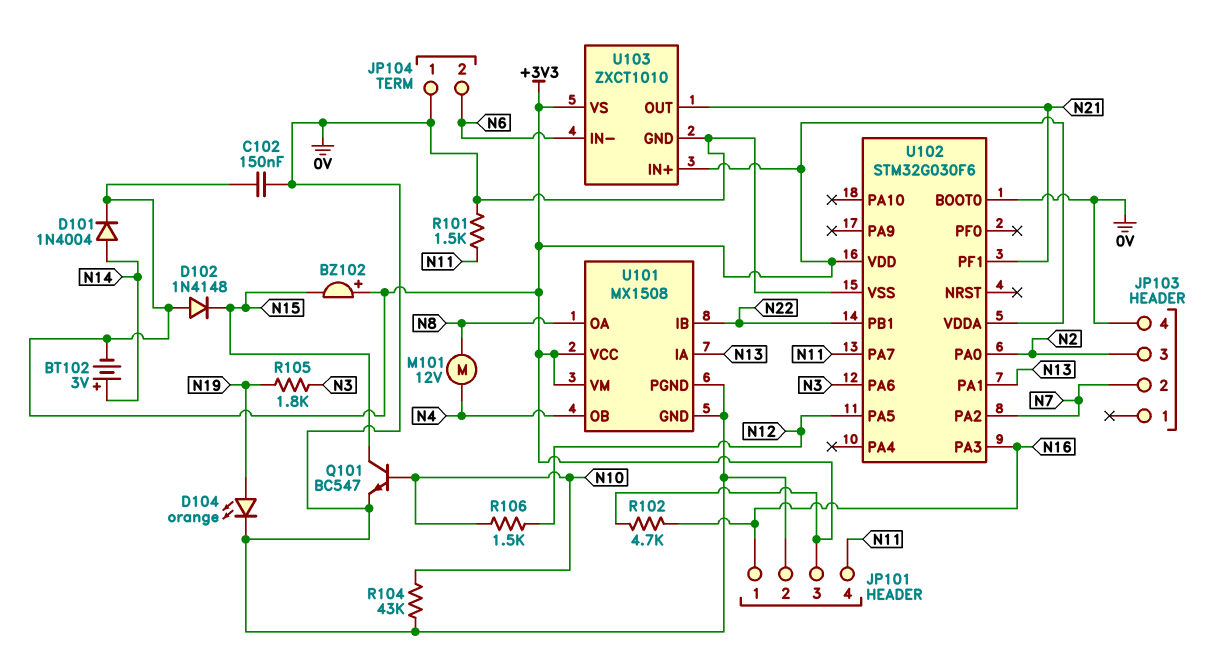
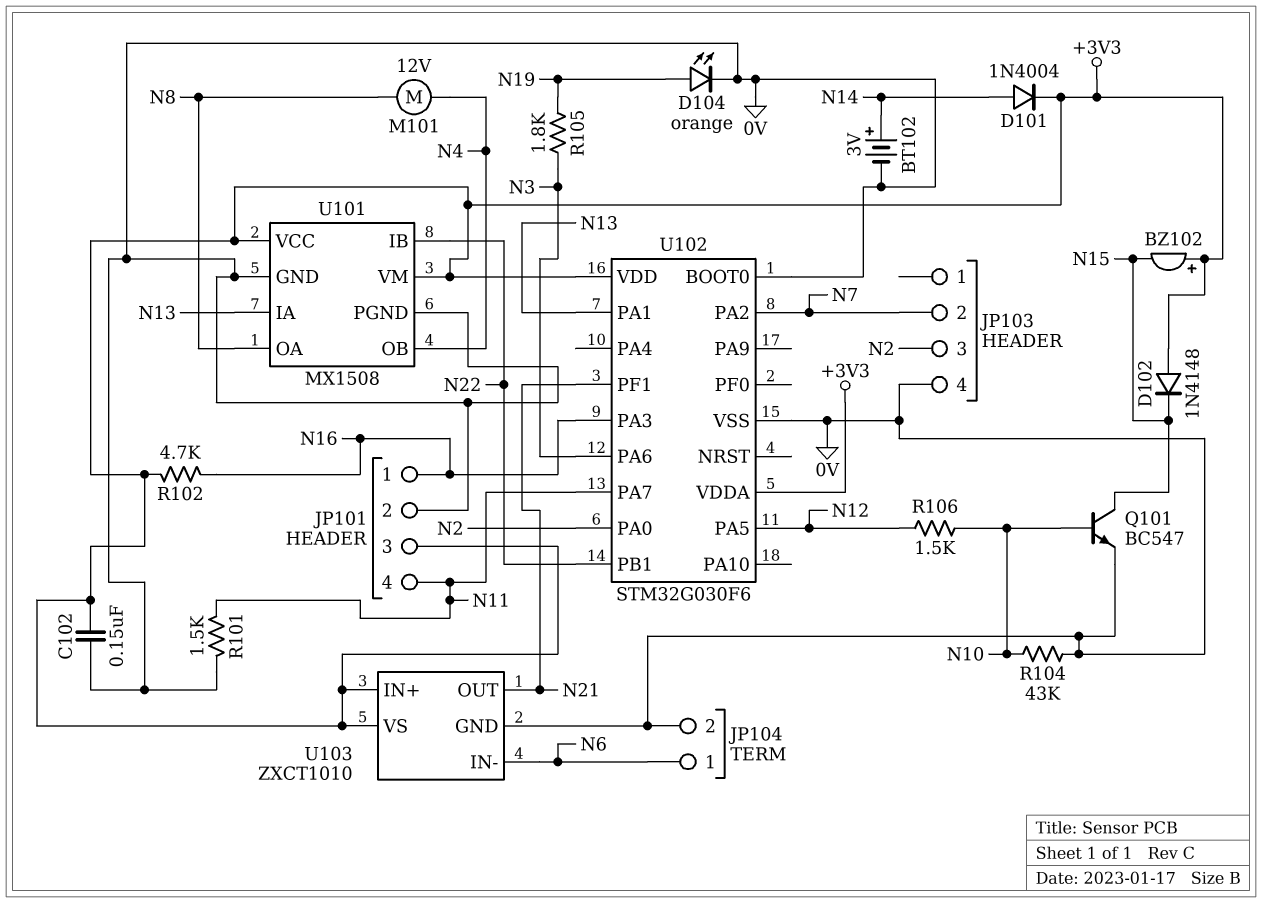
BT102: 3V (plus N14, minus +3V3) -> 3V (plus N14, minus 0V)
JP104 pin 1: 0V -> N6
JP104 pin 2: N6 -> 0V

